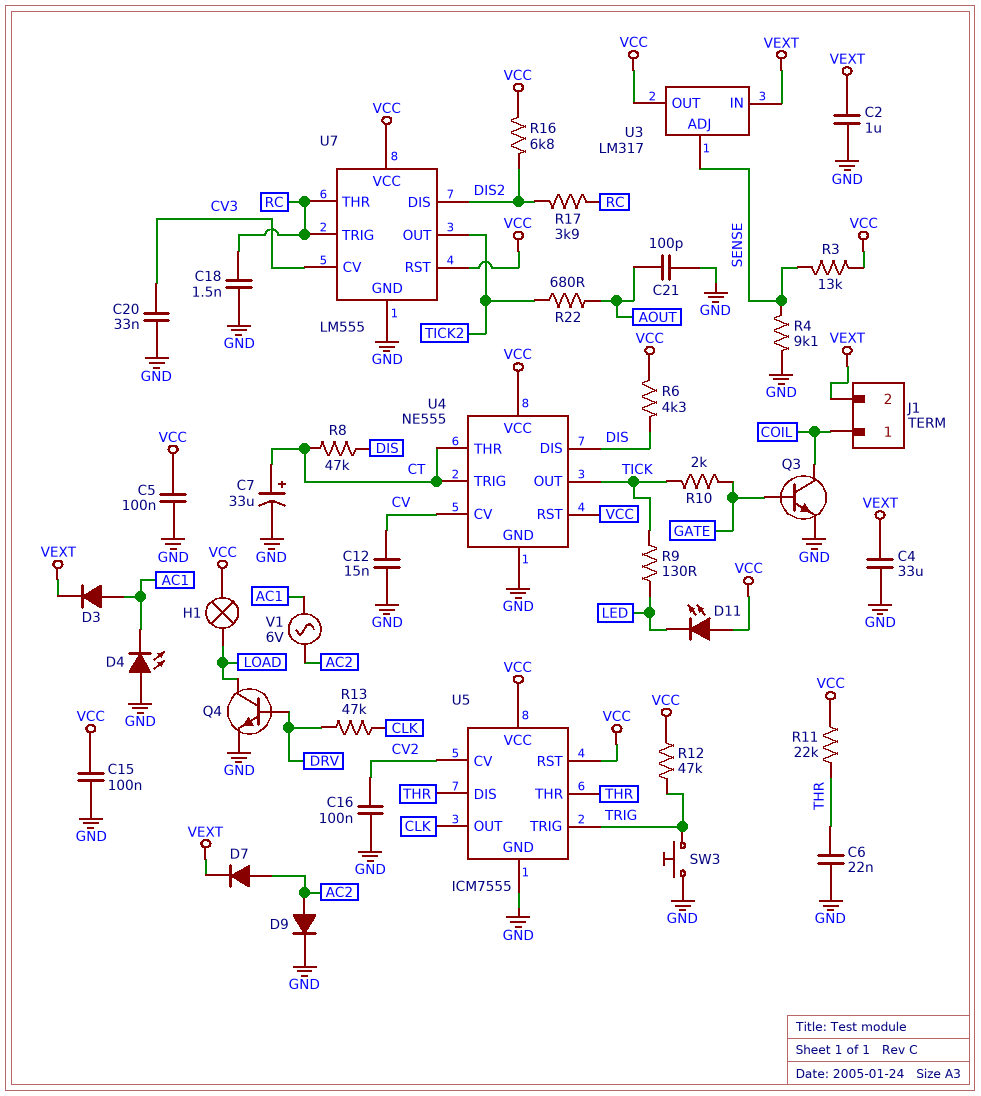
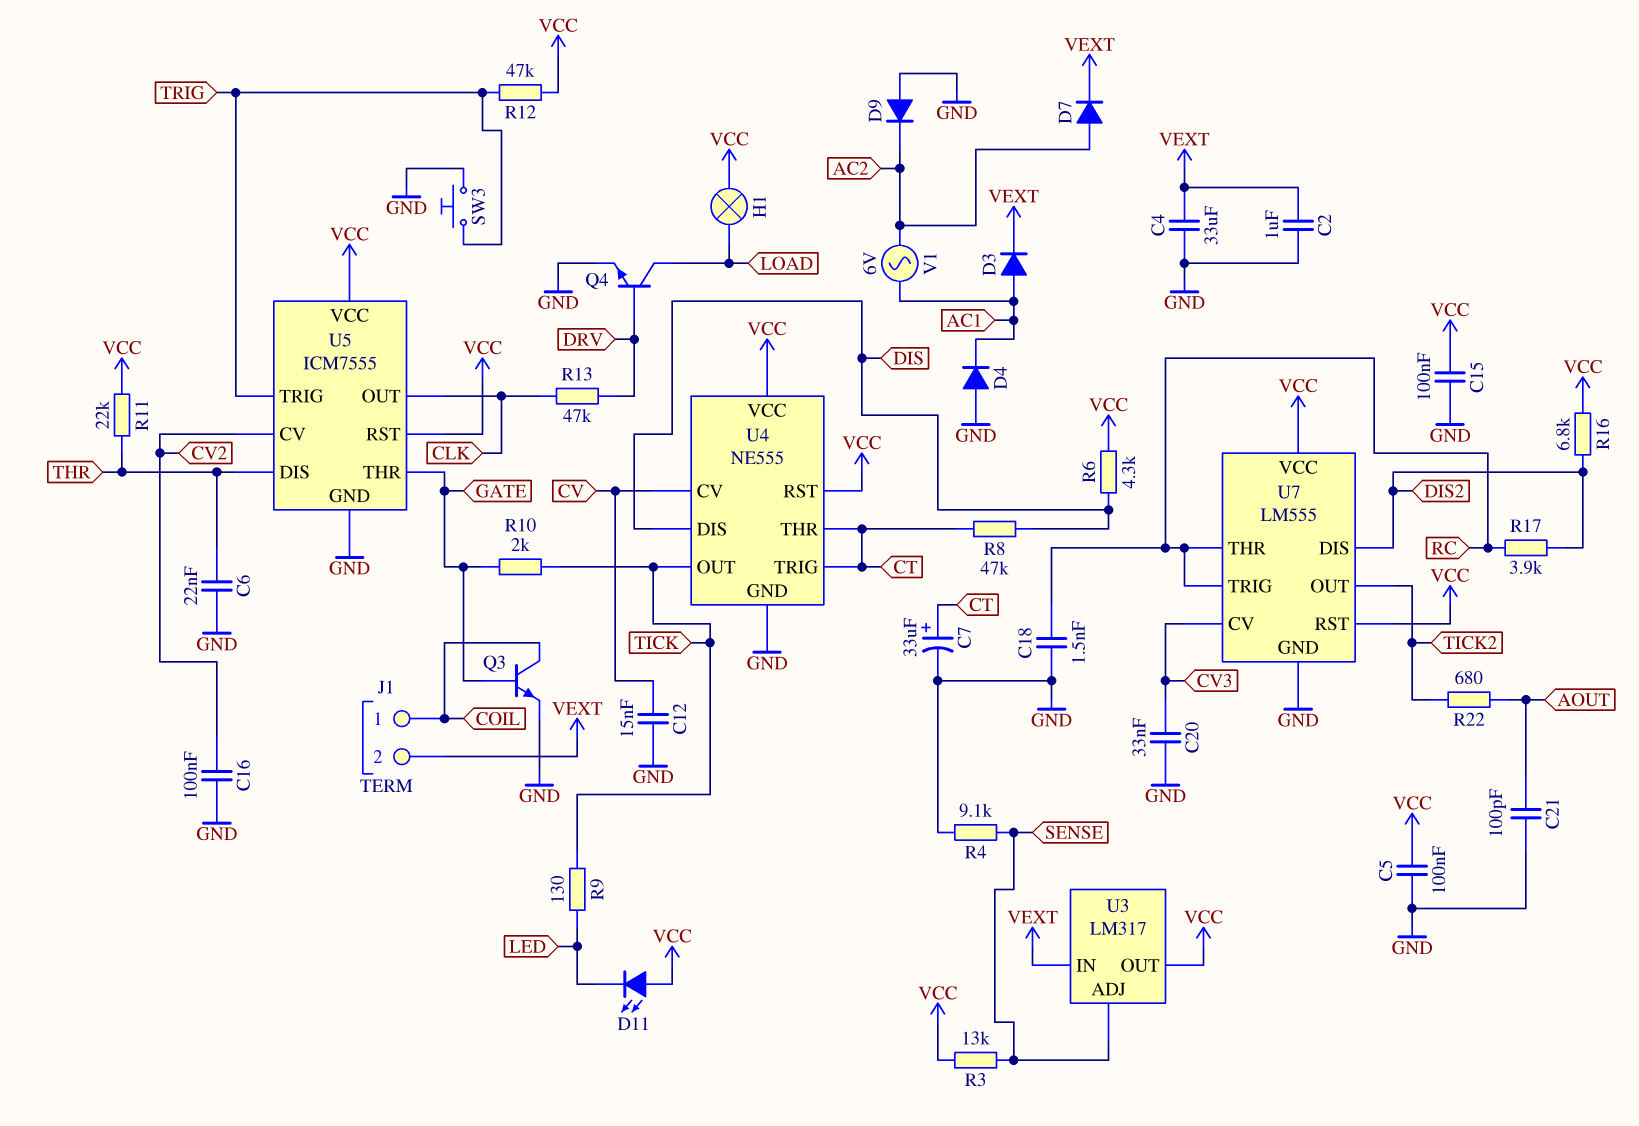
D4: LED (A GND, K AC1) -> diode (A GND, K AC1)
D9: diode (A AC2, K GND) -> diode (A GND, K AC2)
U5 pin THR: THR -> GATE

